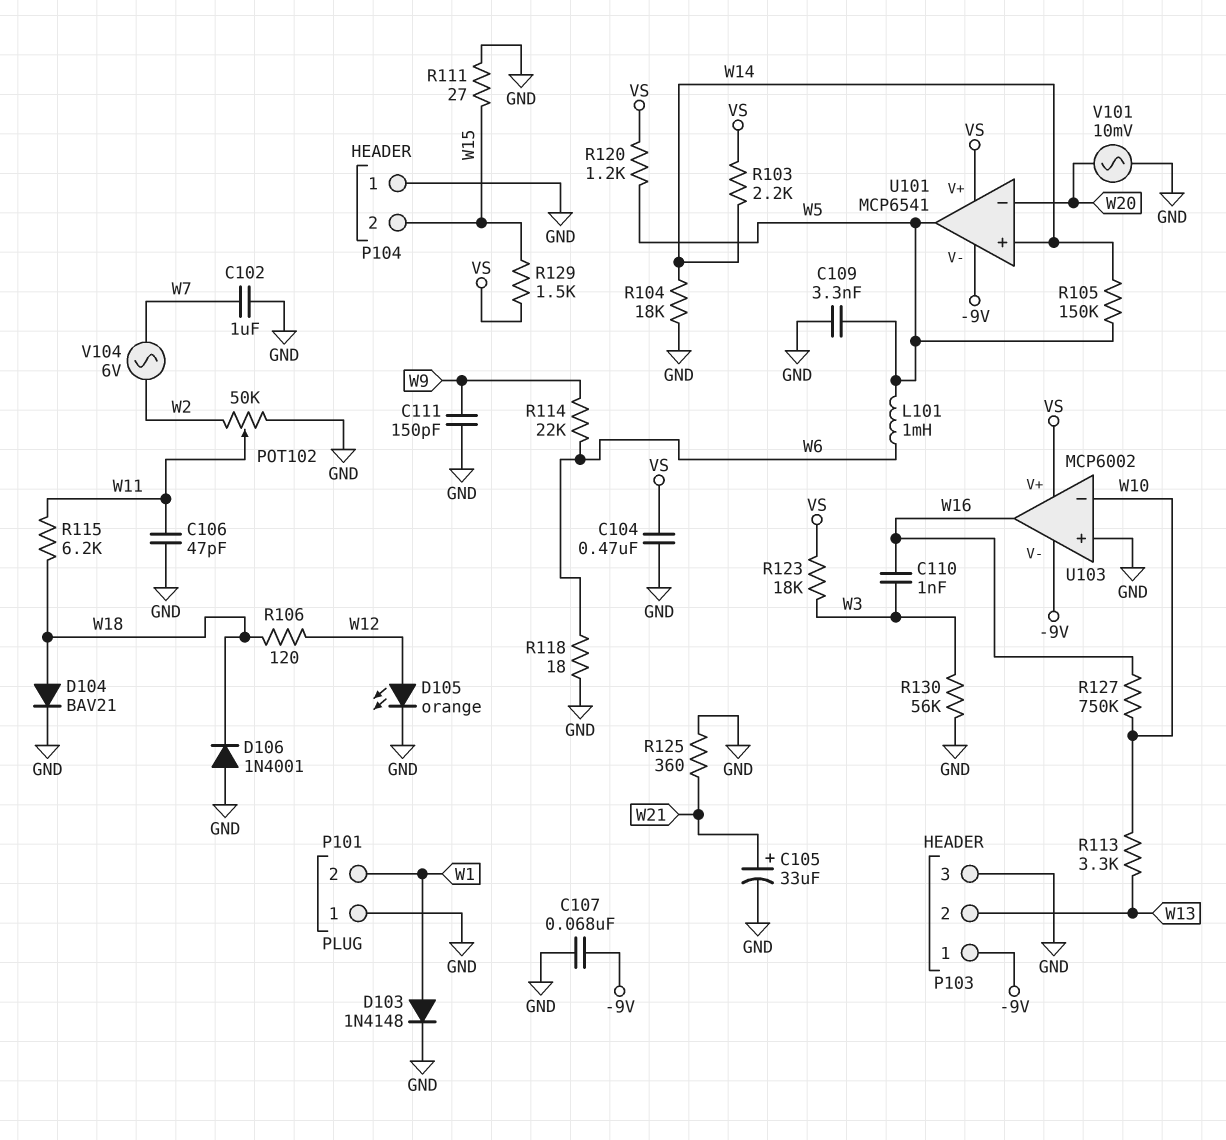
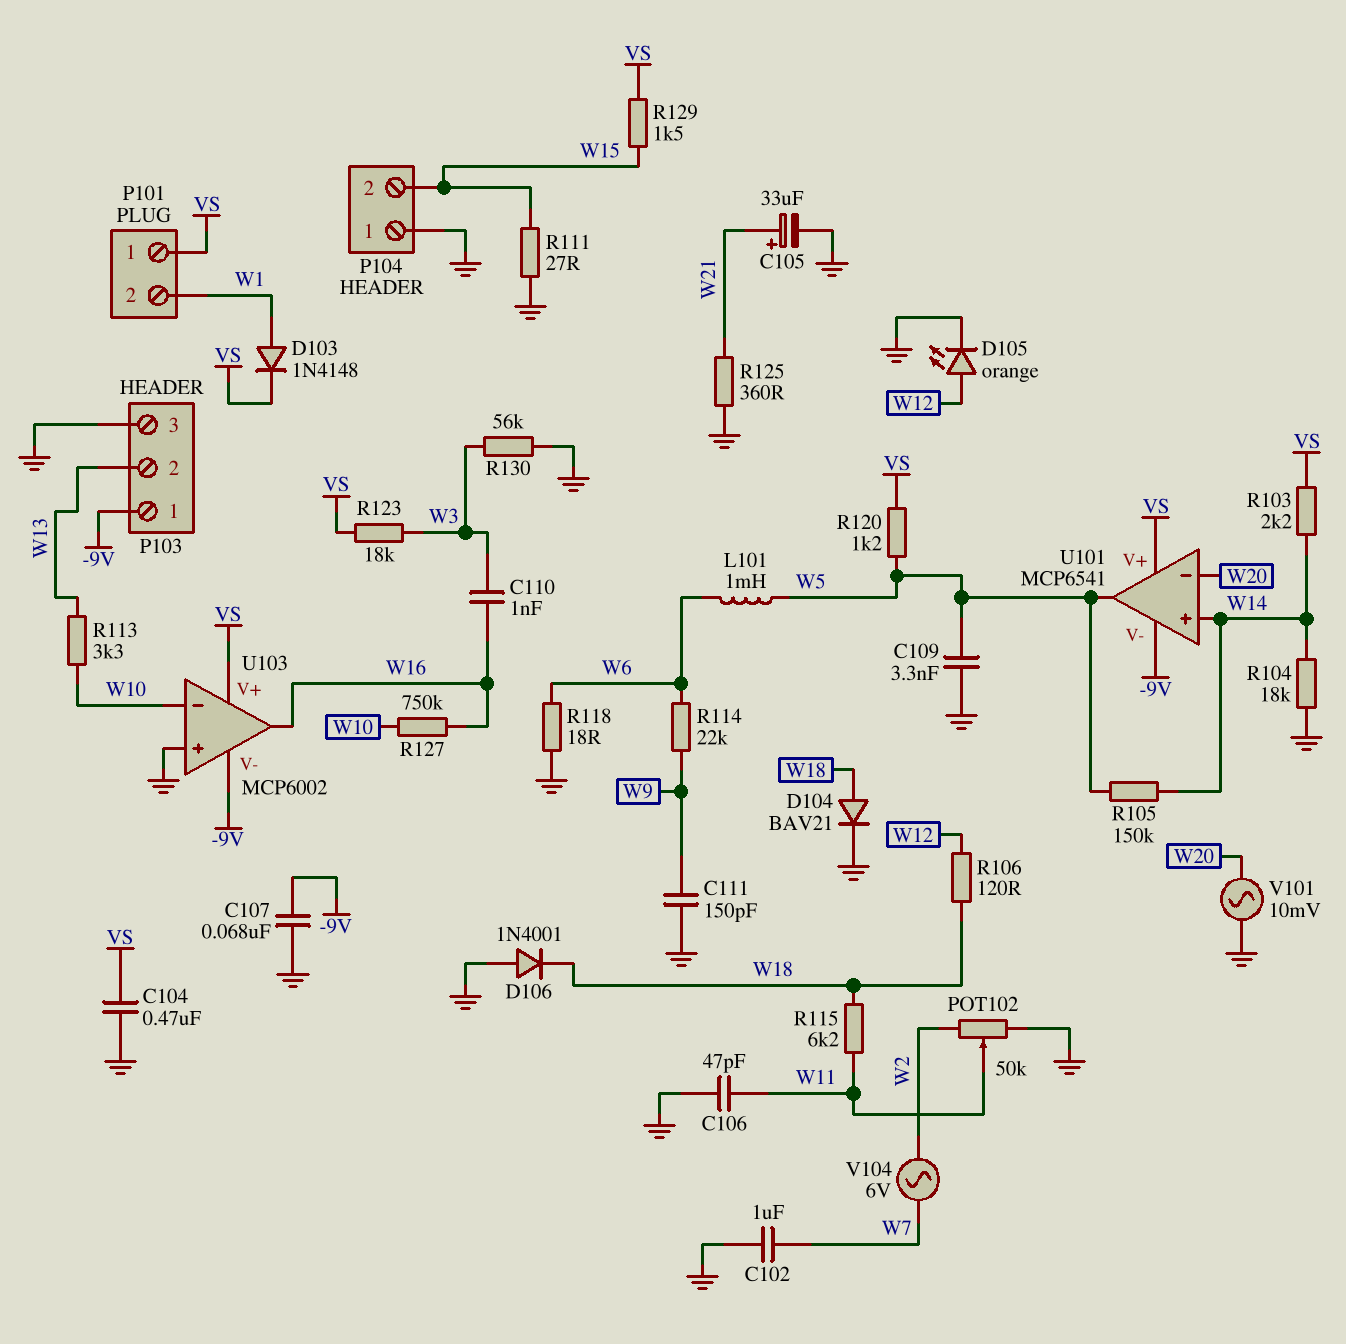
D103: diode 1N4148 (A W1, K GND) -> diode 1N4148 (A W1, K VS)
P101 pin 1: GND -> VS

